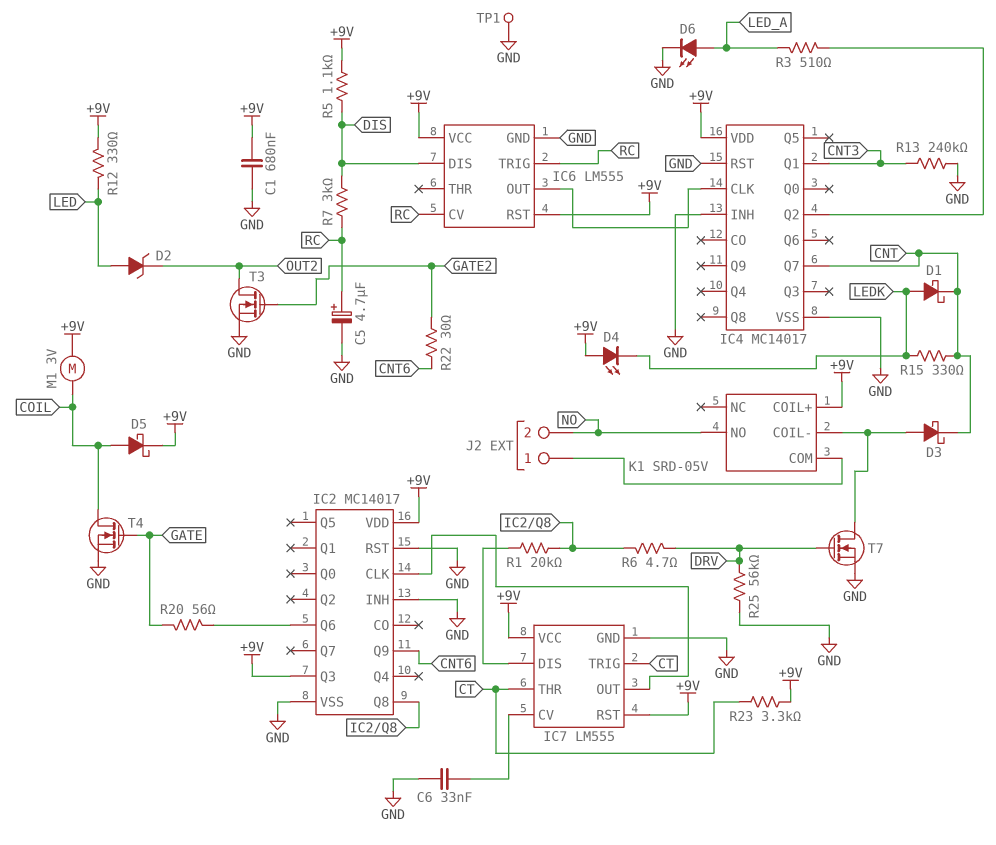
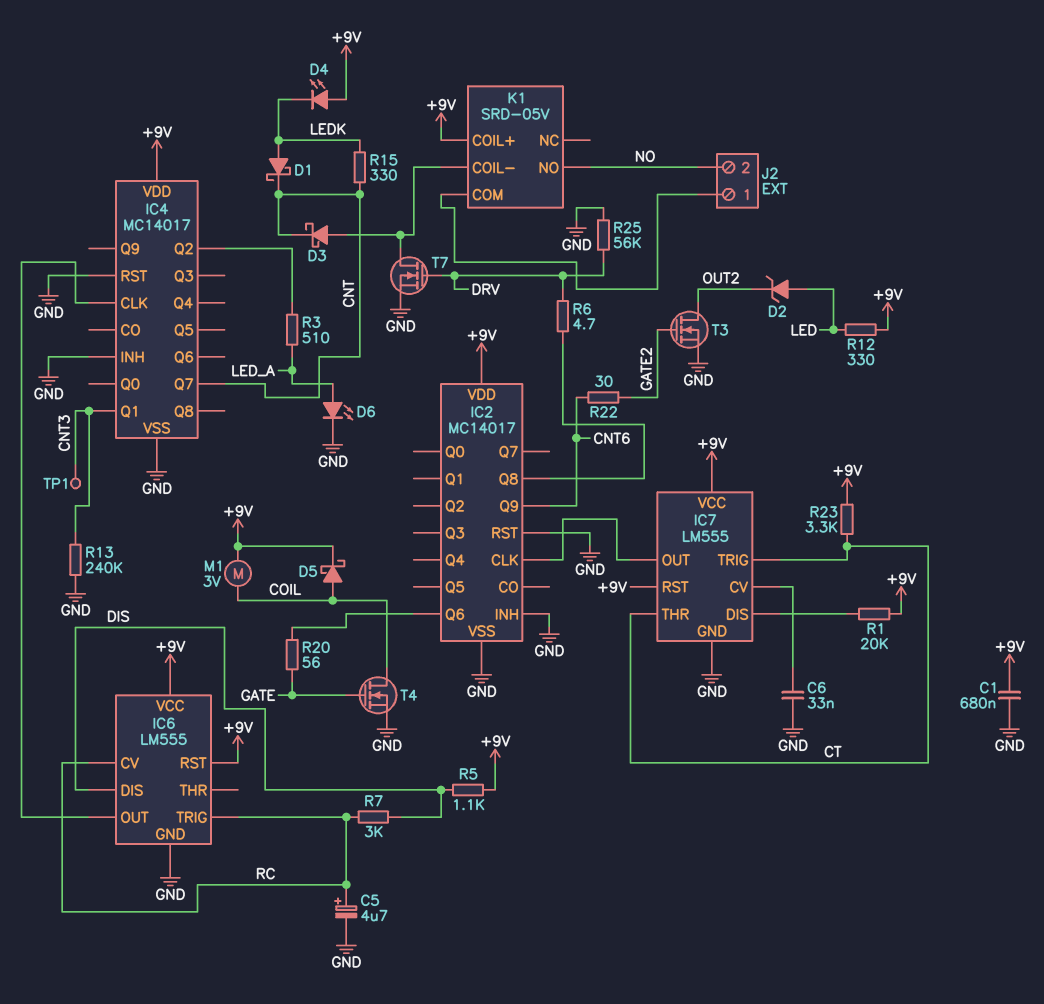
IC2 pin Q3: +9V -> none
R1: 20k (IC2/Q8, IC7/DIS) -> 20k (+9V, IC7/DIS)
TP1: test point (GND) -> test point (CNT3)

